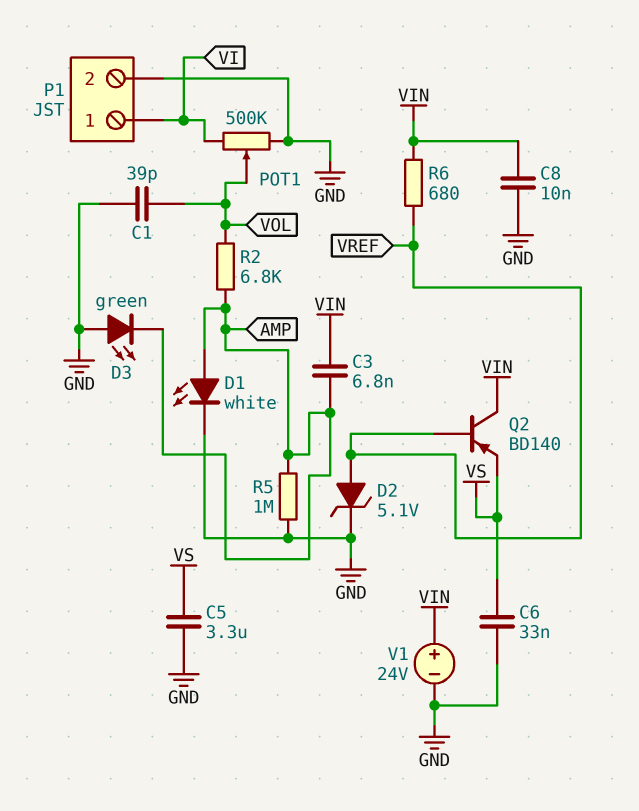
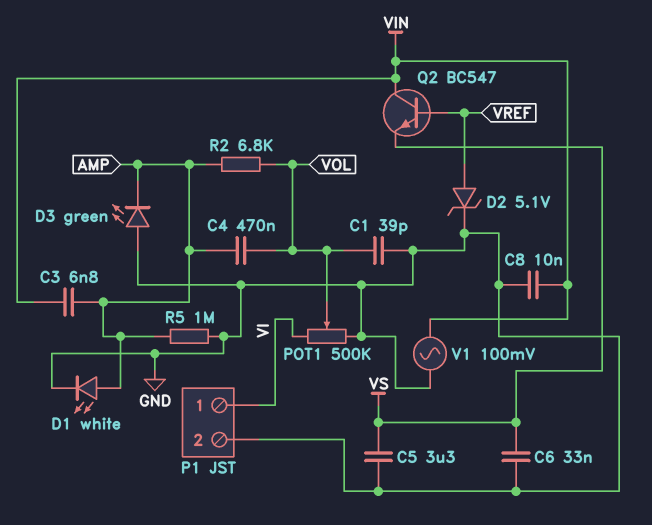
C4: none -> 470nF (AMP, VOL)
Q2: PNP BD140 (B VREF, C VIN, E VS) -> NPN BC547 (B VREF, C VIN, E VS)
R6: 680 (VIN, VREF) -> none
V1: 24V (plus VIN, minus GND) -> AC 100mV (GND, VIN)

